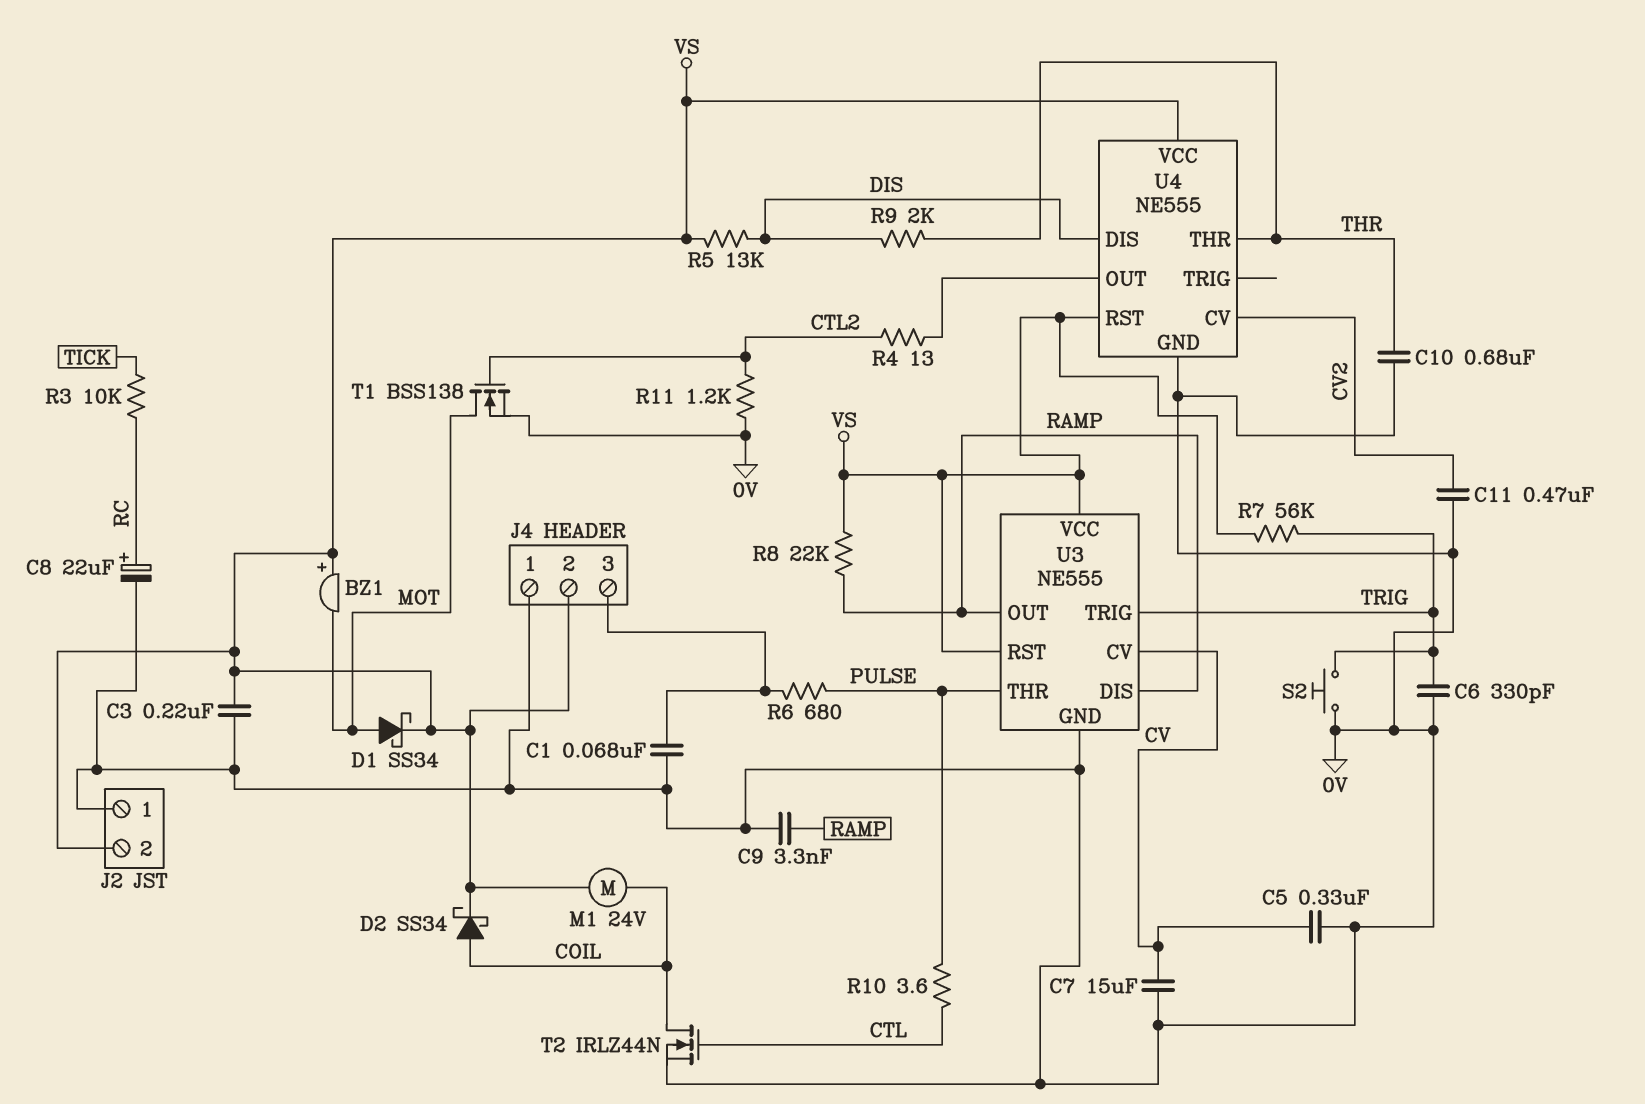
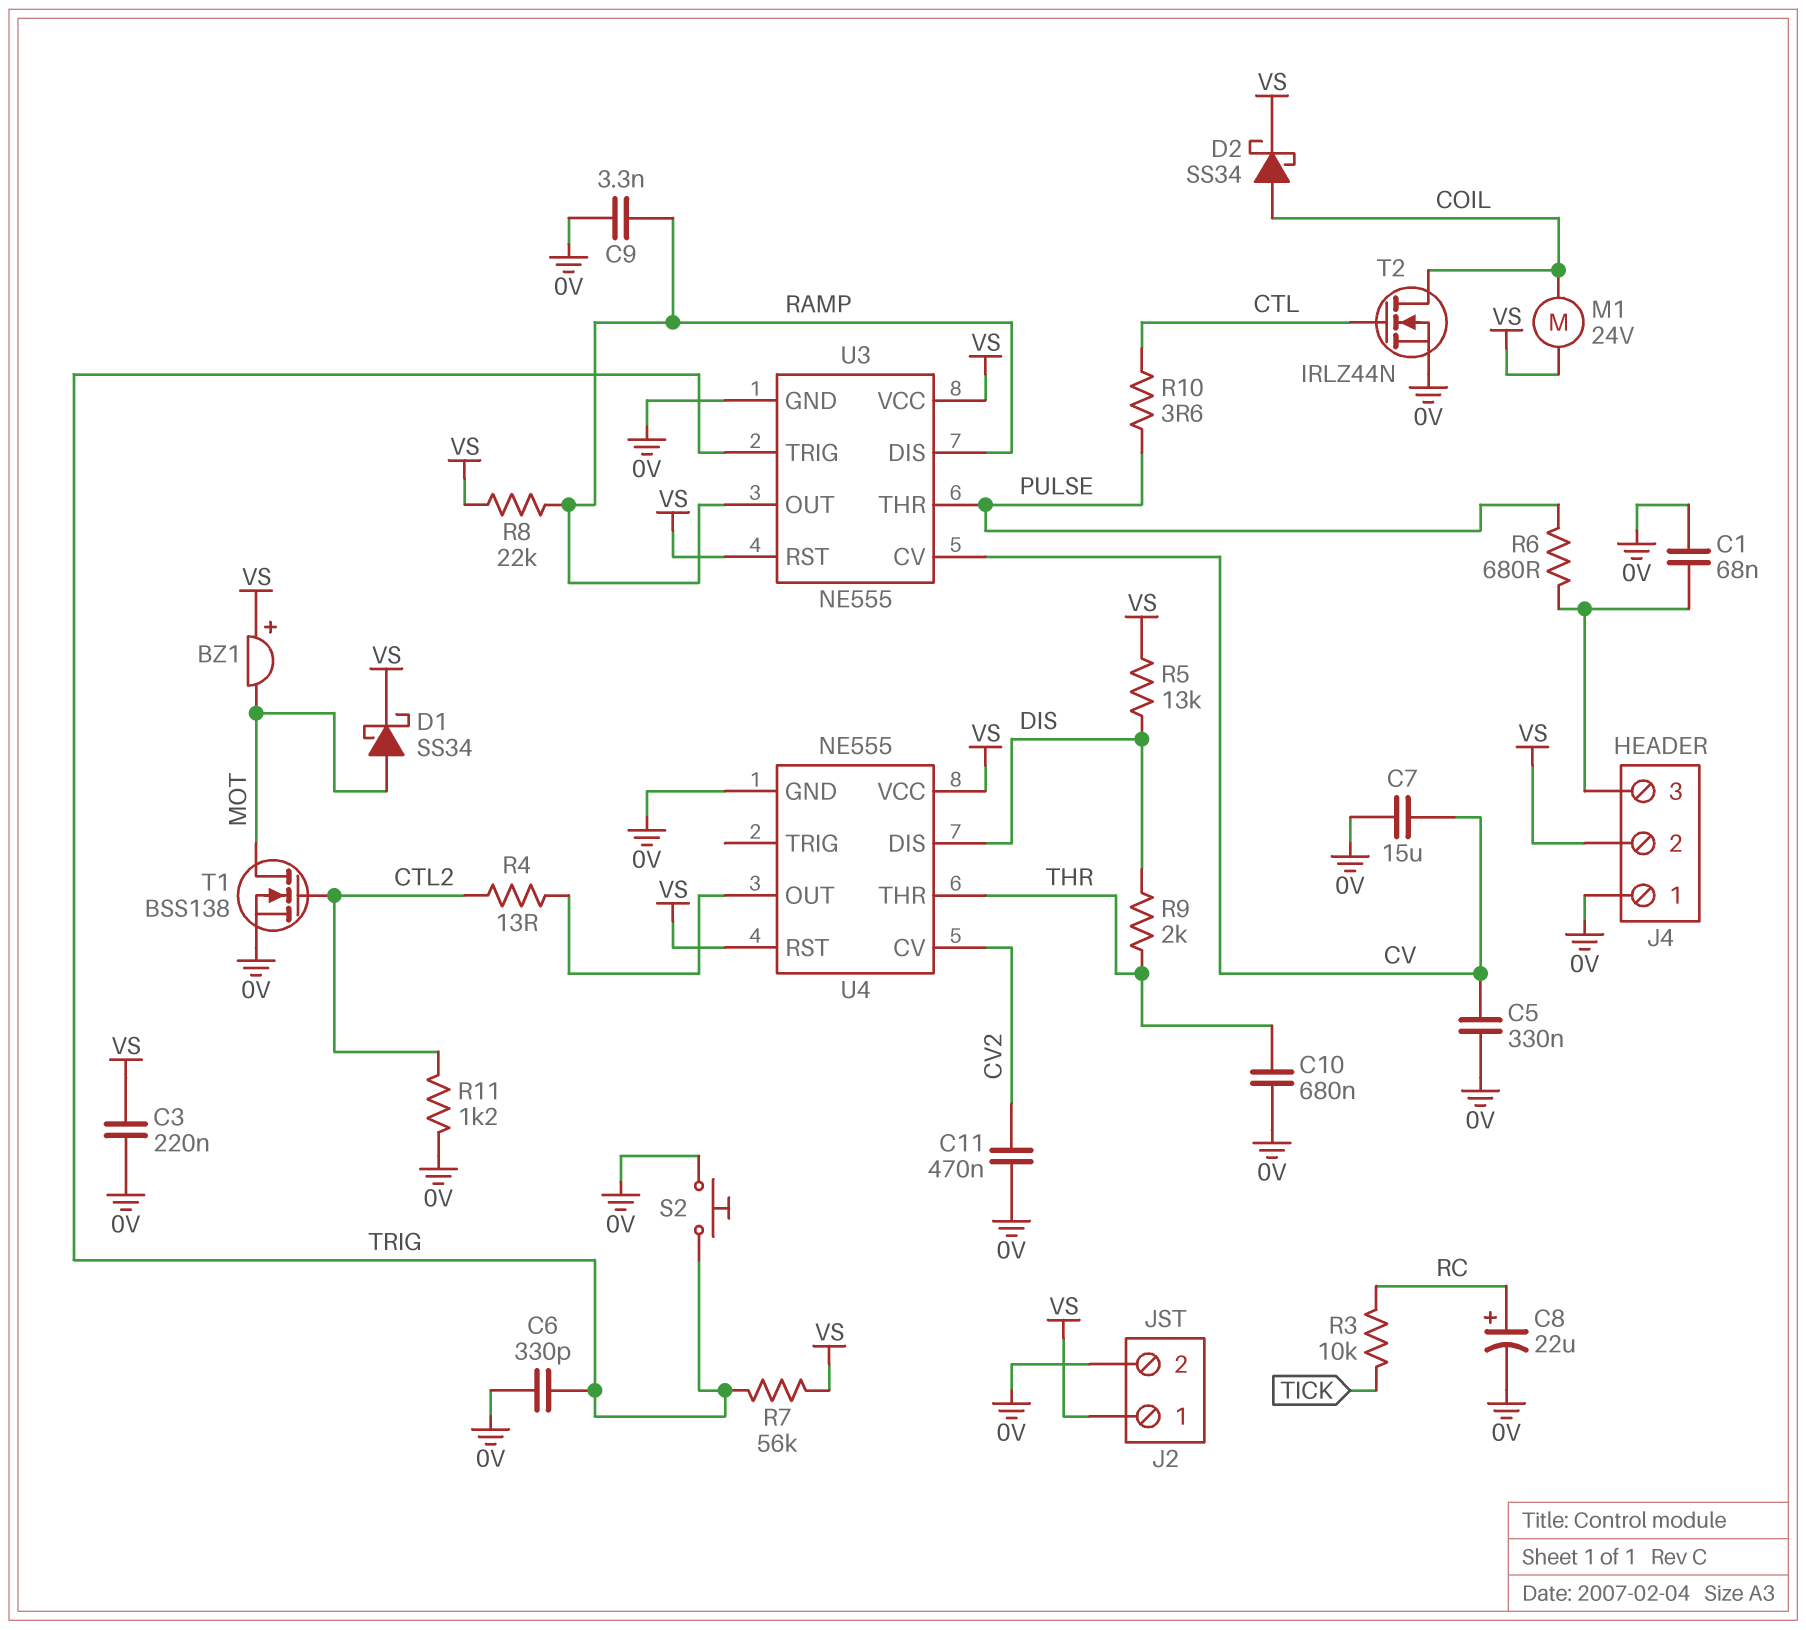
J2 pin 1: 0V -> VS
J2 pin 2: VS -> 0V

